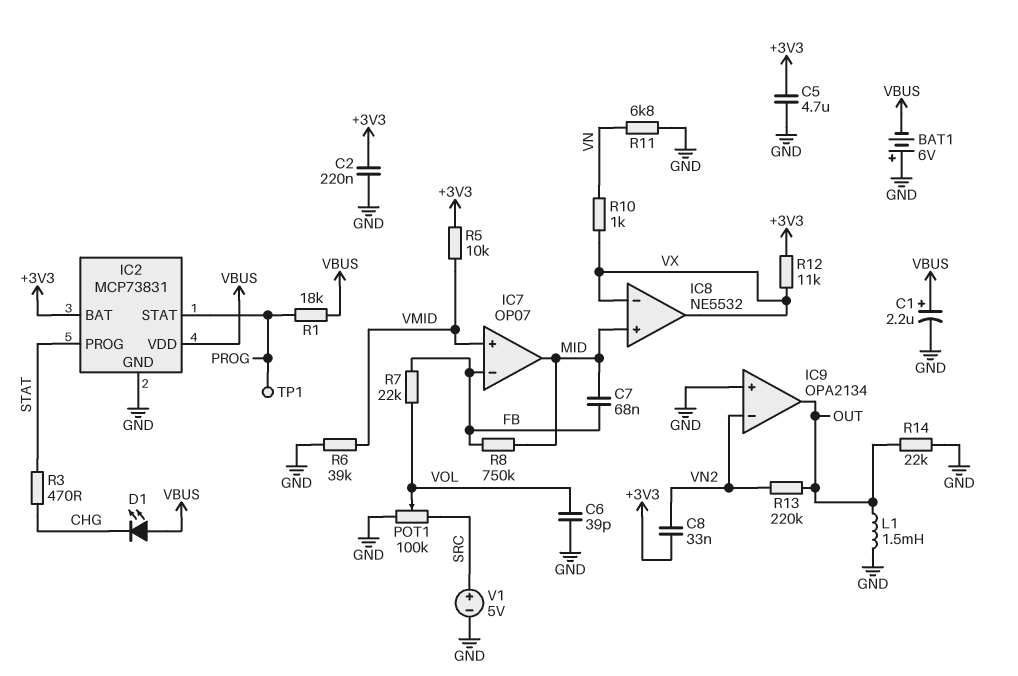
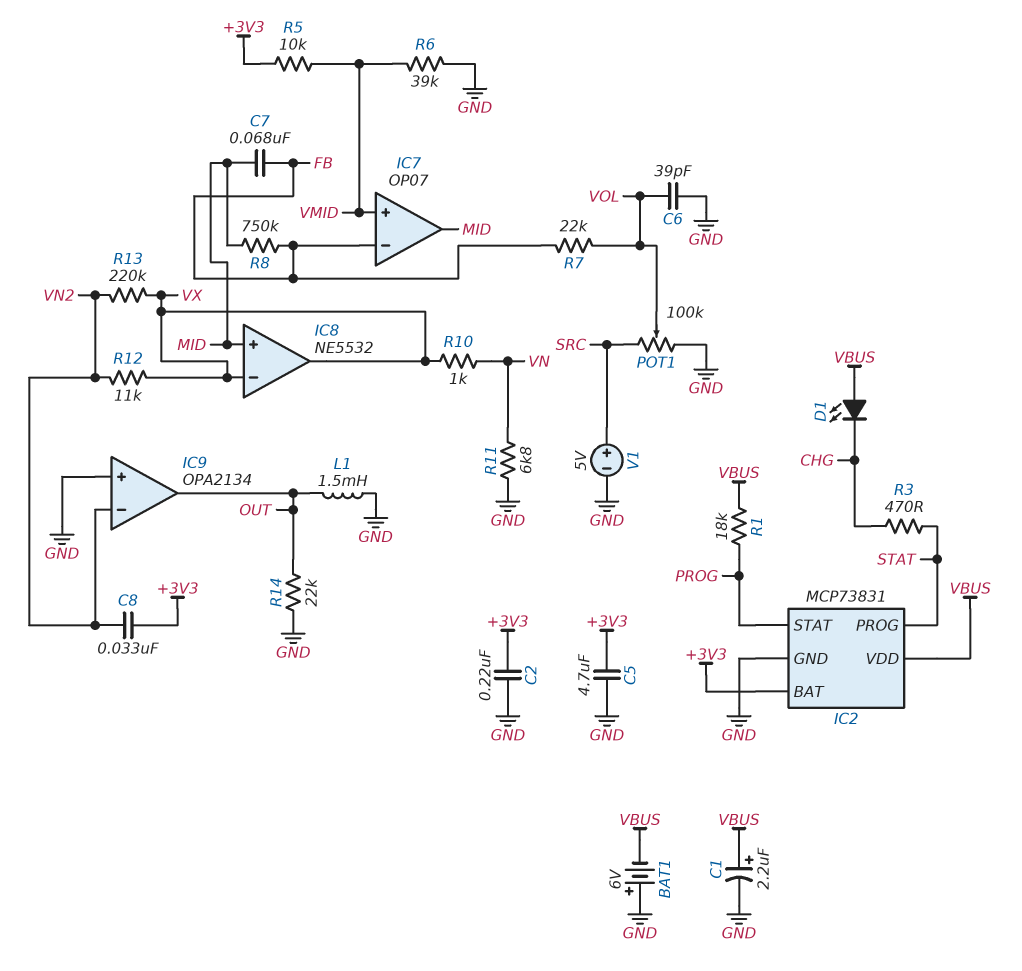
R12: 11k (+3V3, VX) -> 11k (VN2, VX)
R13: 220k (OUT, VN2) -> 220k (VN2, VX)
TP1: test point (PROG) -> none

